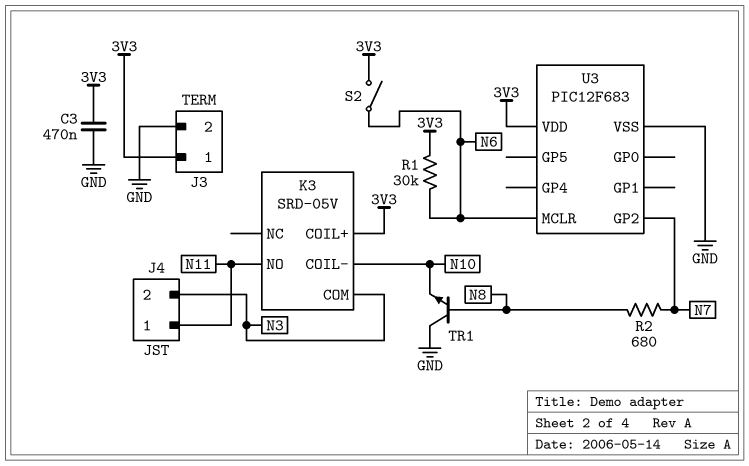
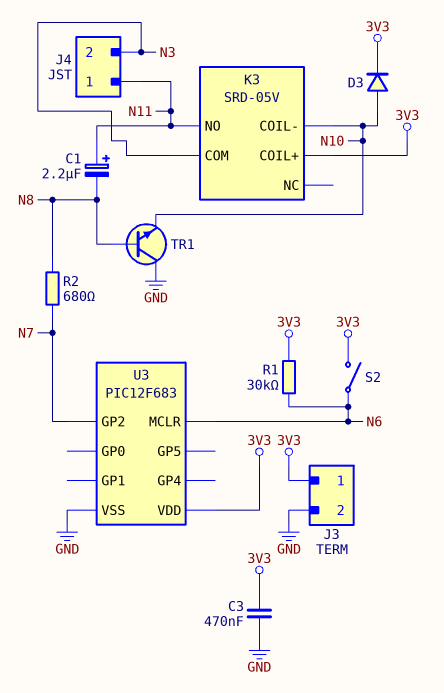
C1: none -> 2.2uF (plus N11, minus N8)
D3: none -> diode (A N10, K 3V3)

